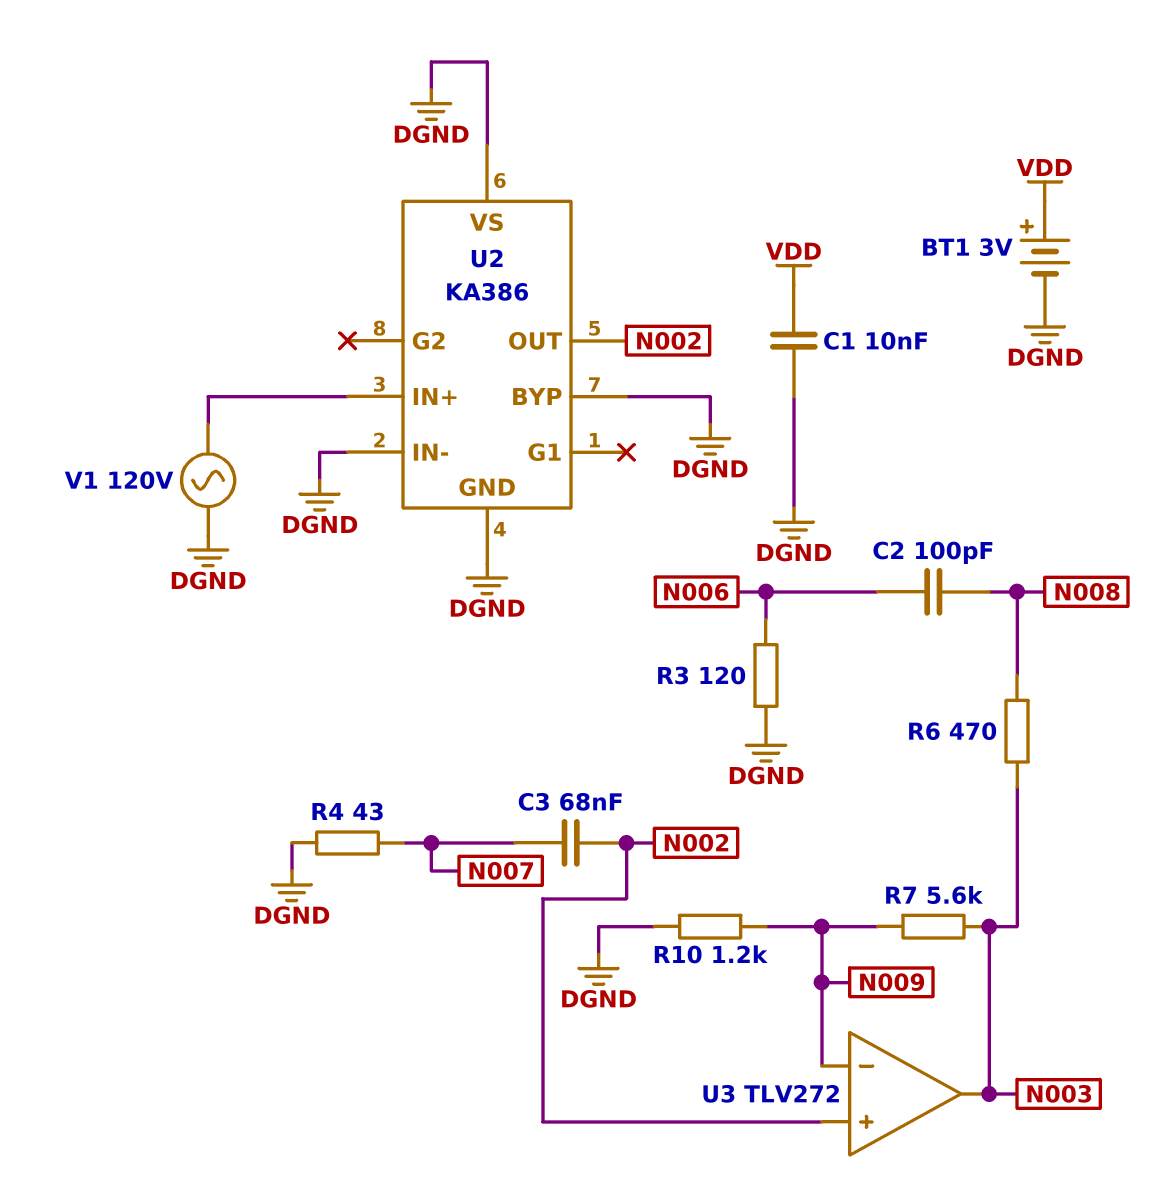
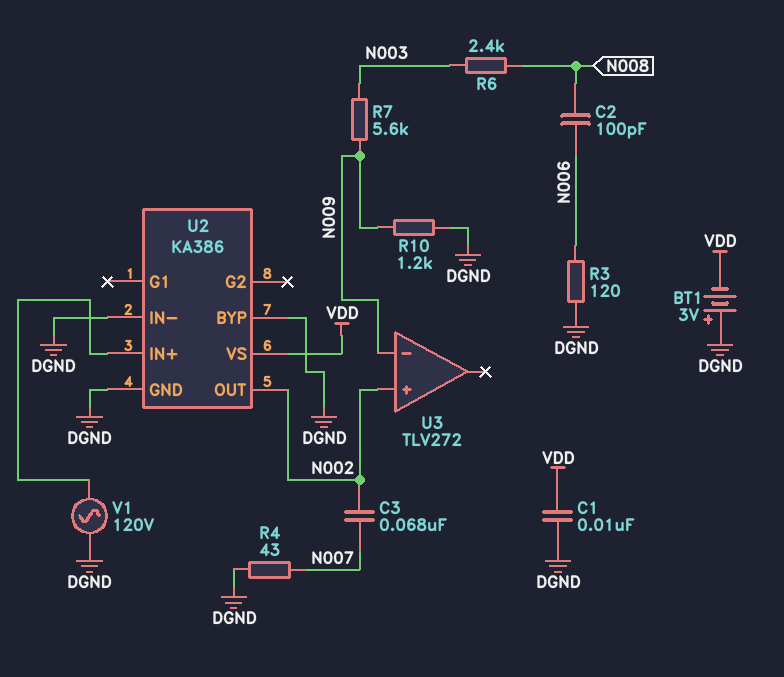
BT1: 3V (plus VDD, minus DGND) -> 3V (plus DGND, minus VDD)
R6: 470 (N003, N008) -> 2.4k (N003, N008)
U2 pin VS: DGND -> VDD
U3 pin out: N003 -> none

